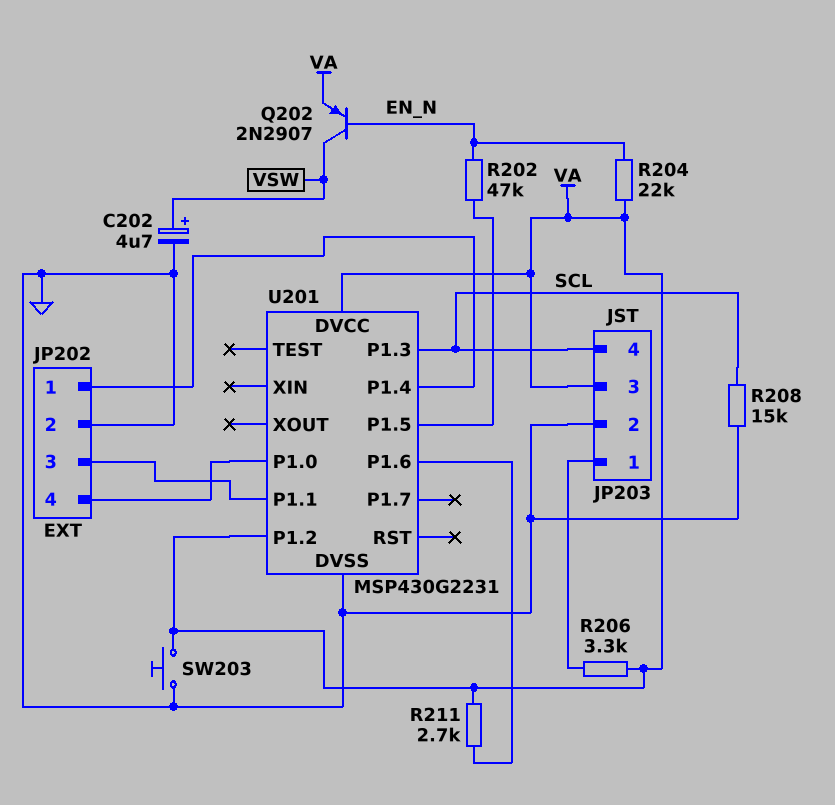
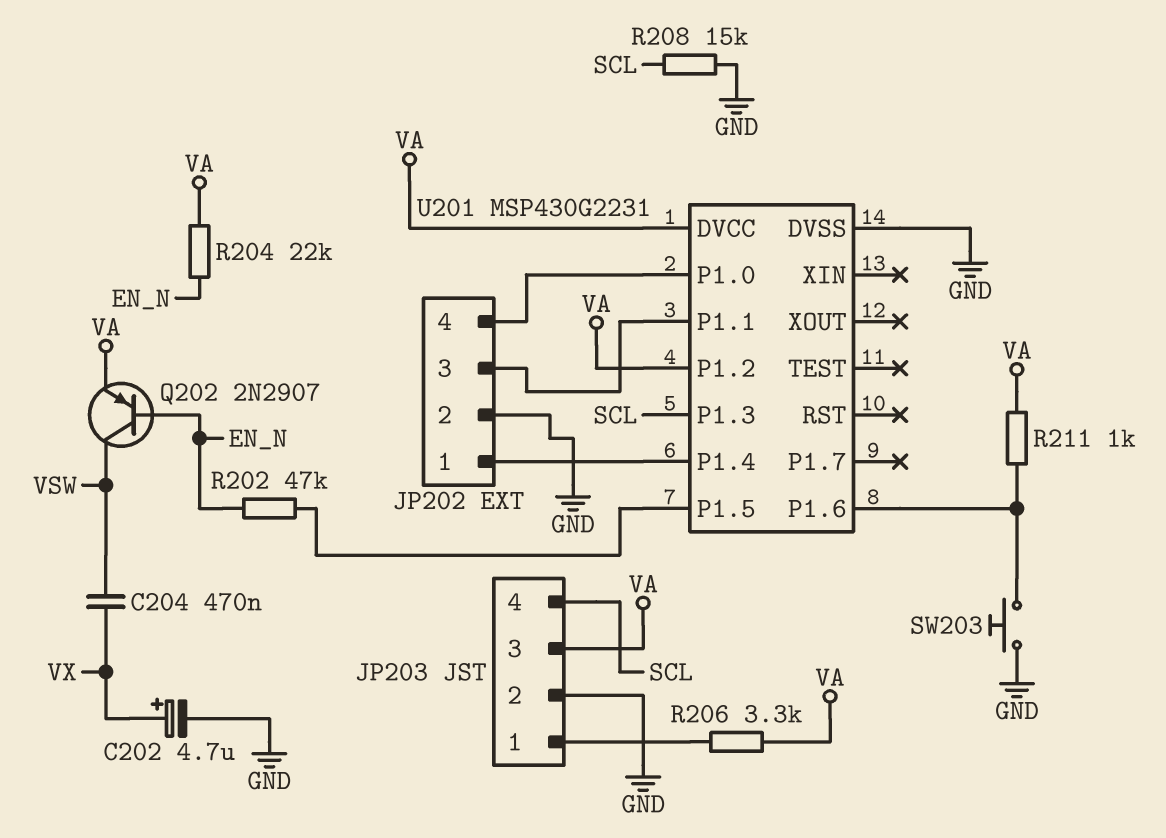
C202: 4.7uF (plus VSW, minus GND) -> 4.7uF (plus VX, minus GND)
C204: none -> 470nF (VSW, VX)
R211: 2.7k (U201/P1.6, VA) -> 1k (U201/P1.6, VA)
SW203: button (GND, VA) -> button (GND, U201/P1.6)

